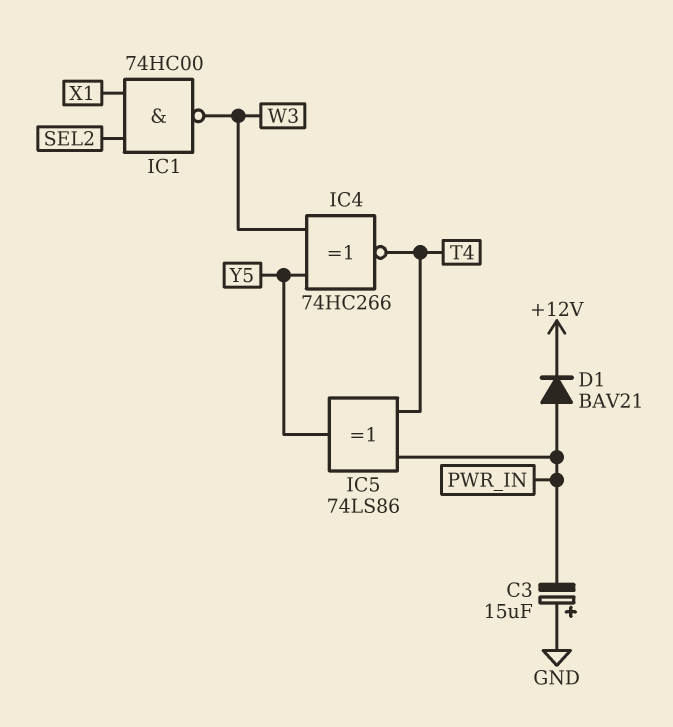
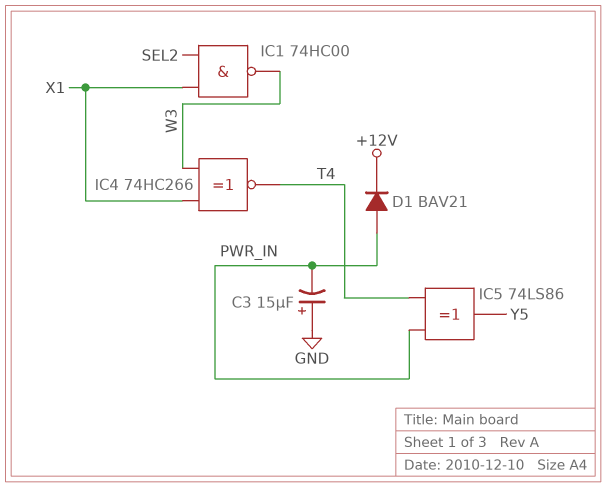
IC4: XNOR 74HC266 (in W3, in Y5, out T4) -> XNOR 74HC266 (in W3, in X1, out T4)

